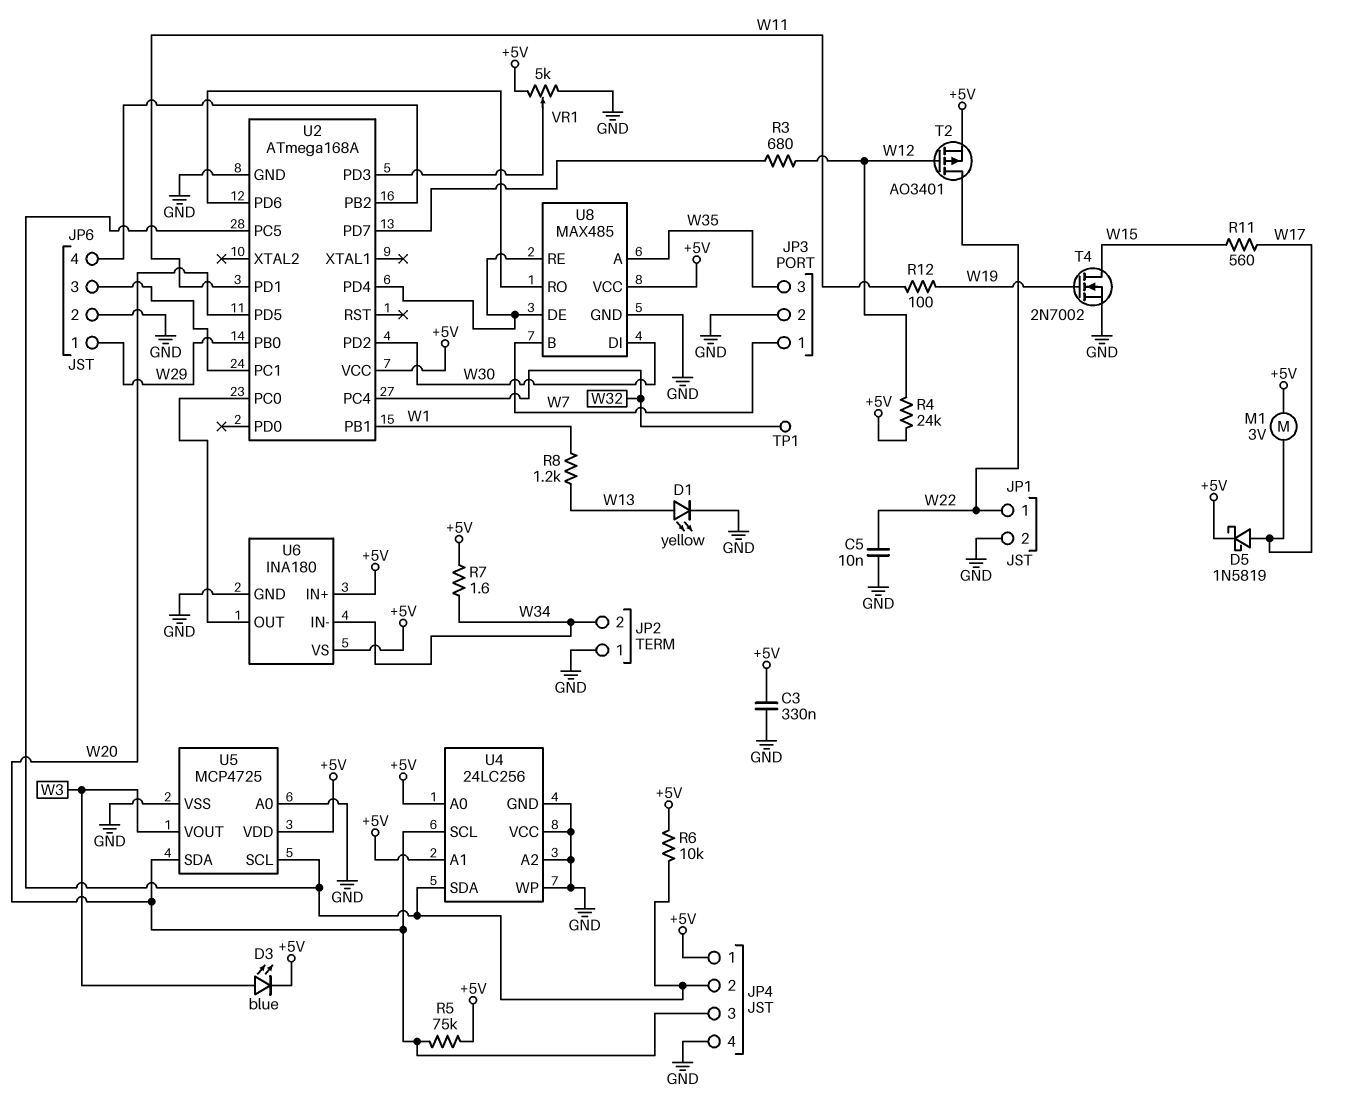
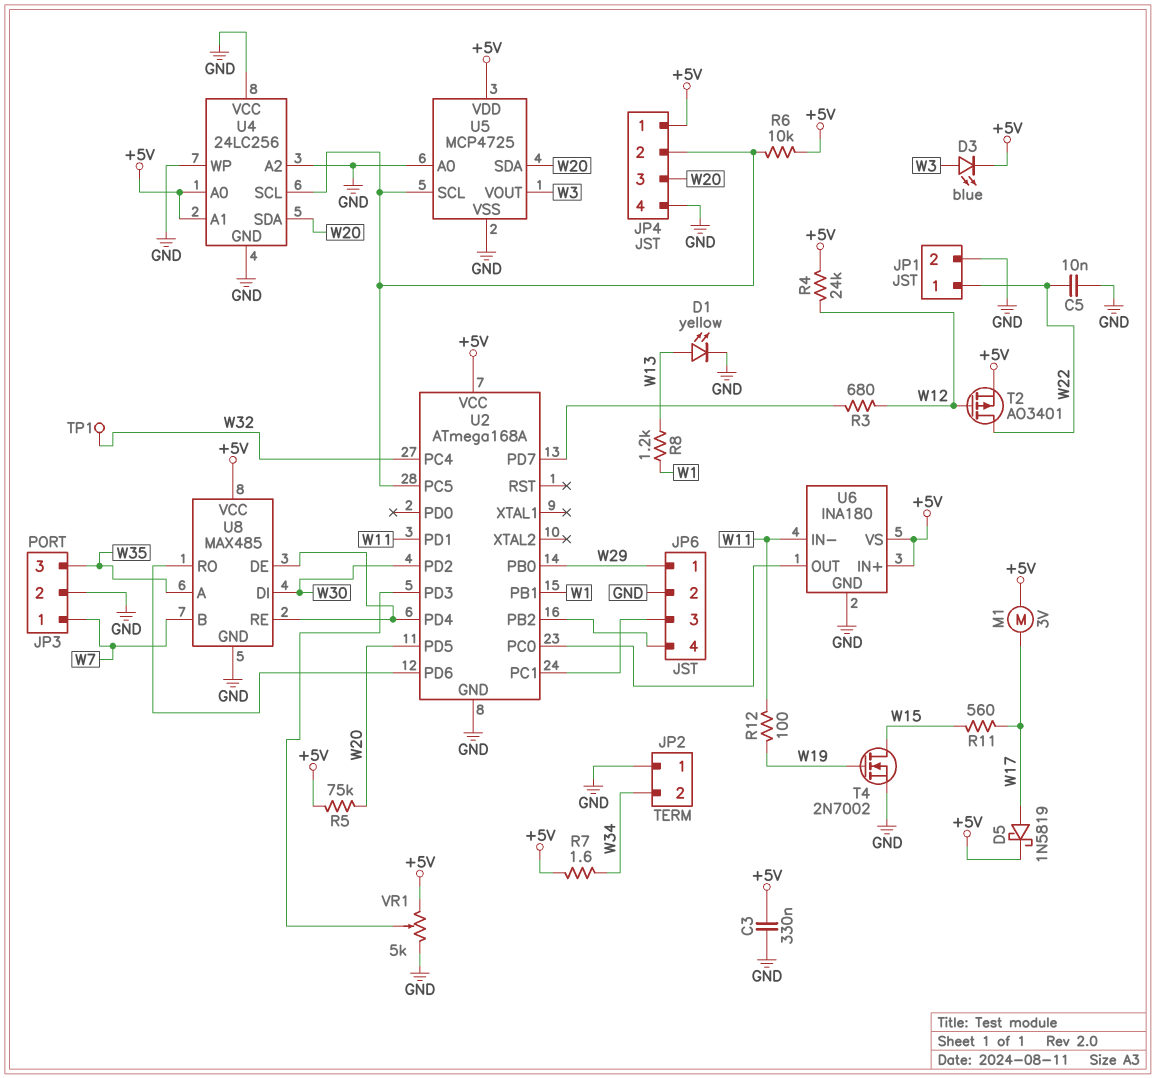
U4 pin SCL: W20 -> JP4/2
U4 pin SDA: JP4/2 -> W20
U6 pin IN-: W34 -> W11

